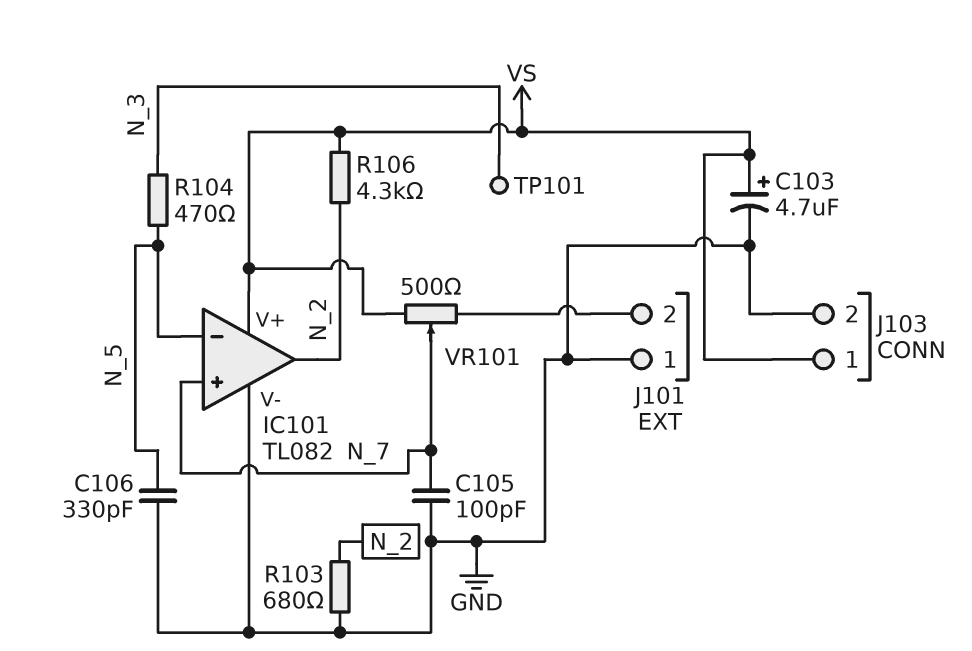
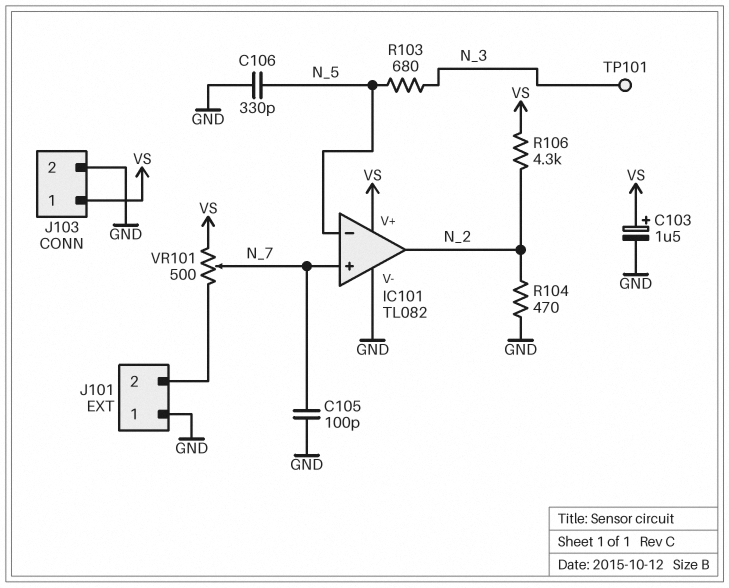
C103: 4.7uF (plus VS, minus GND) -> 1.5uF (plus VS, minus GND)
R103: 680 (GND, N_2) -> 680 (N_3, N_5)
R104: 470 (N_3, N_5) -> 470 (GND, N_2)

